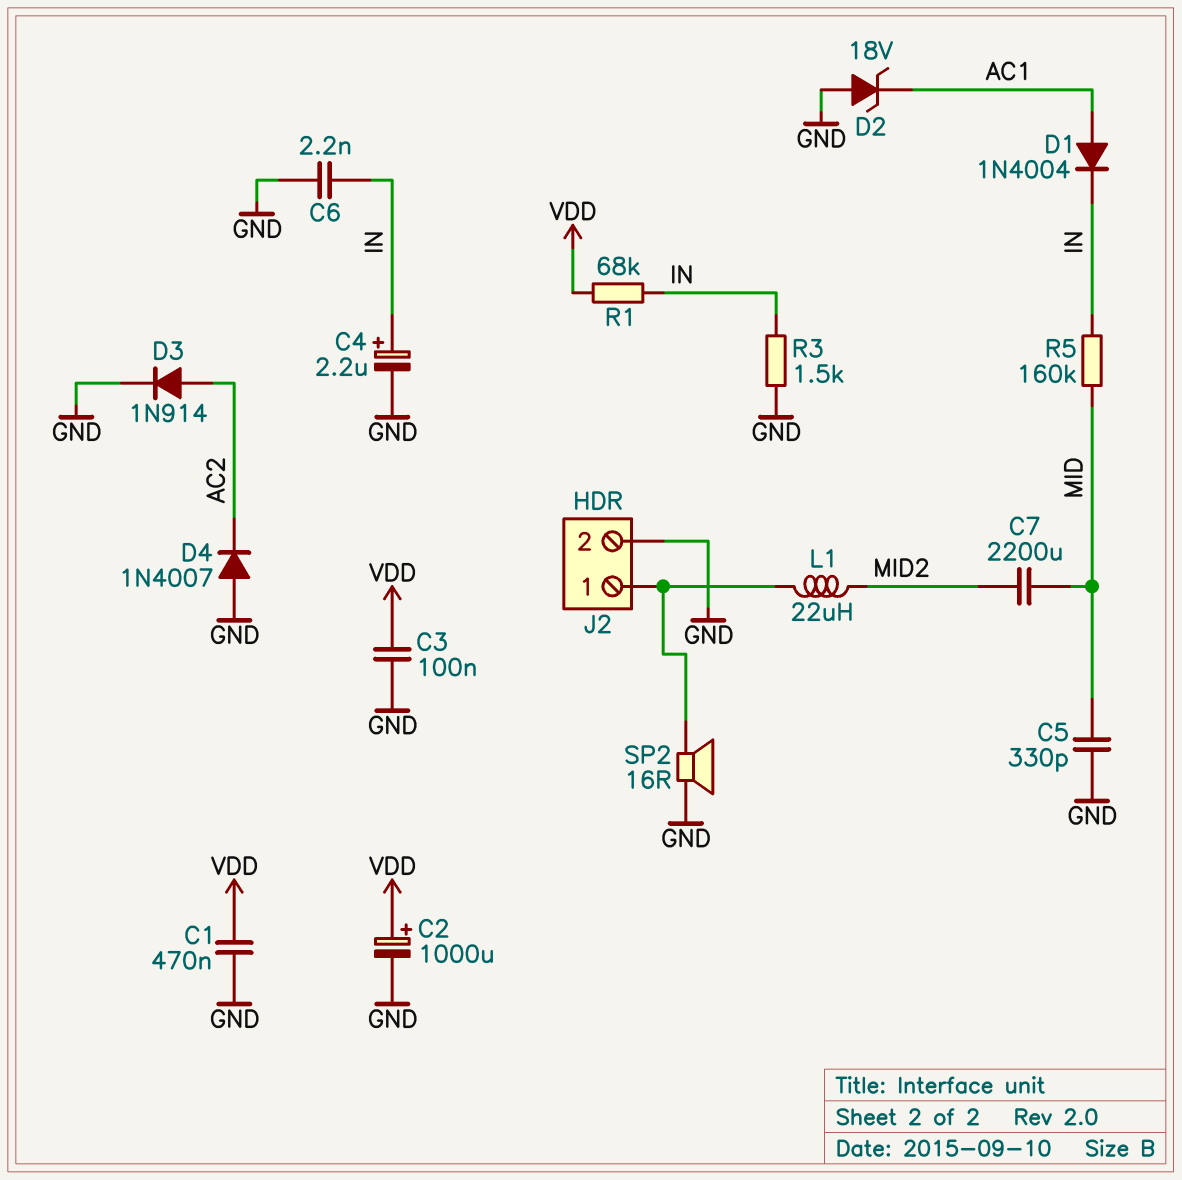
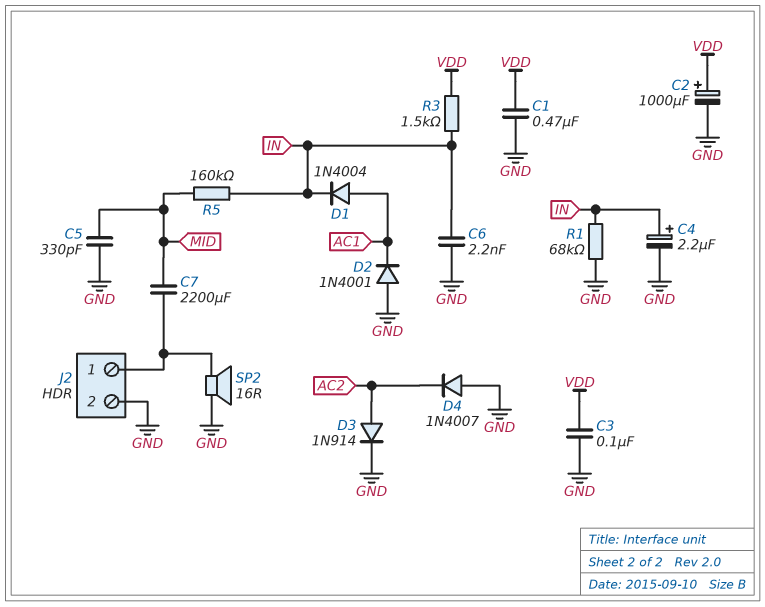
C7: 2200uF (MID, MID2) -> 2200uF (J2/1, MID)
D2: zener 18V (A GND, K AC1) -> diode 1N4001 (A GND, K AC1)
L1: 22uH (J2/1, MID2) -> none
R1: 68k (IN, VDD) -> 68k (GND, IN)
R3: 1.5k (GND, IN) -> 1.5k (IN, VDD)

